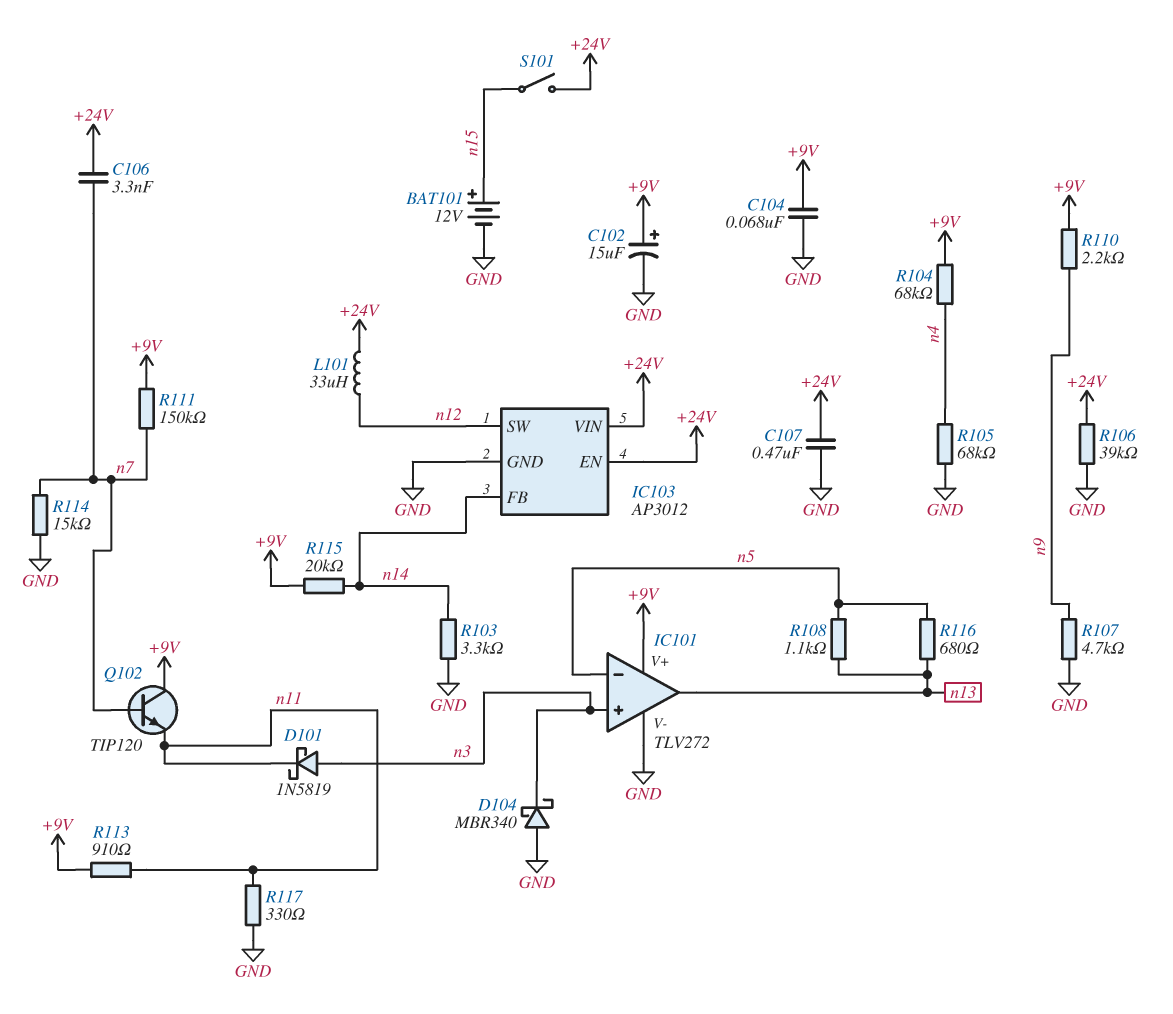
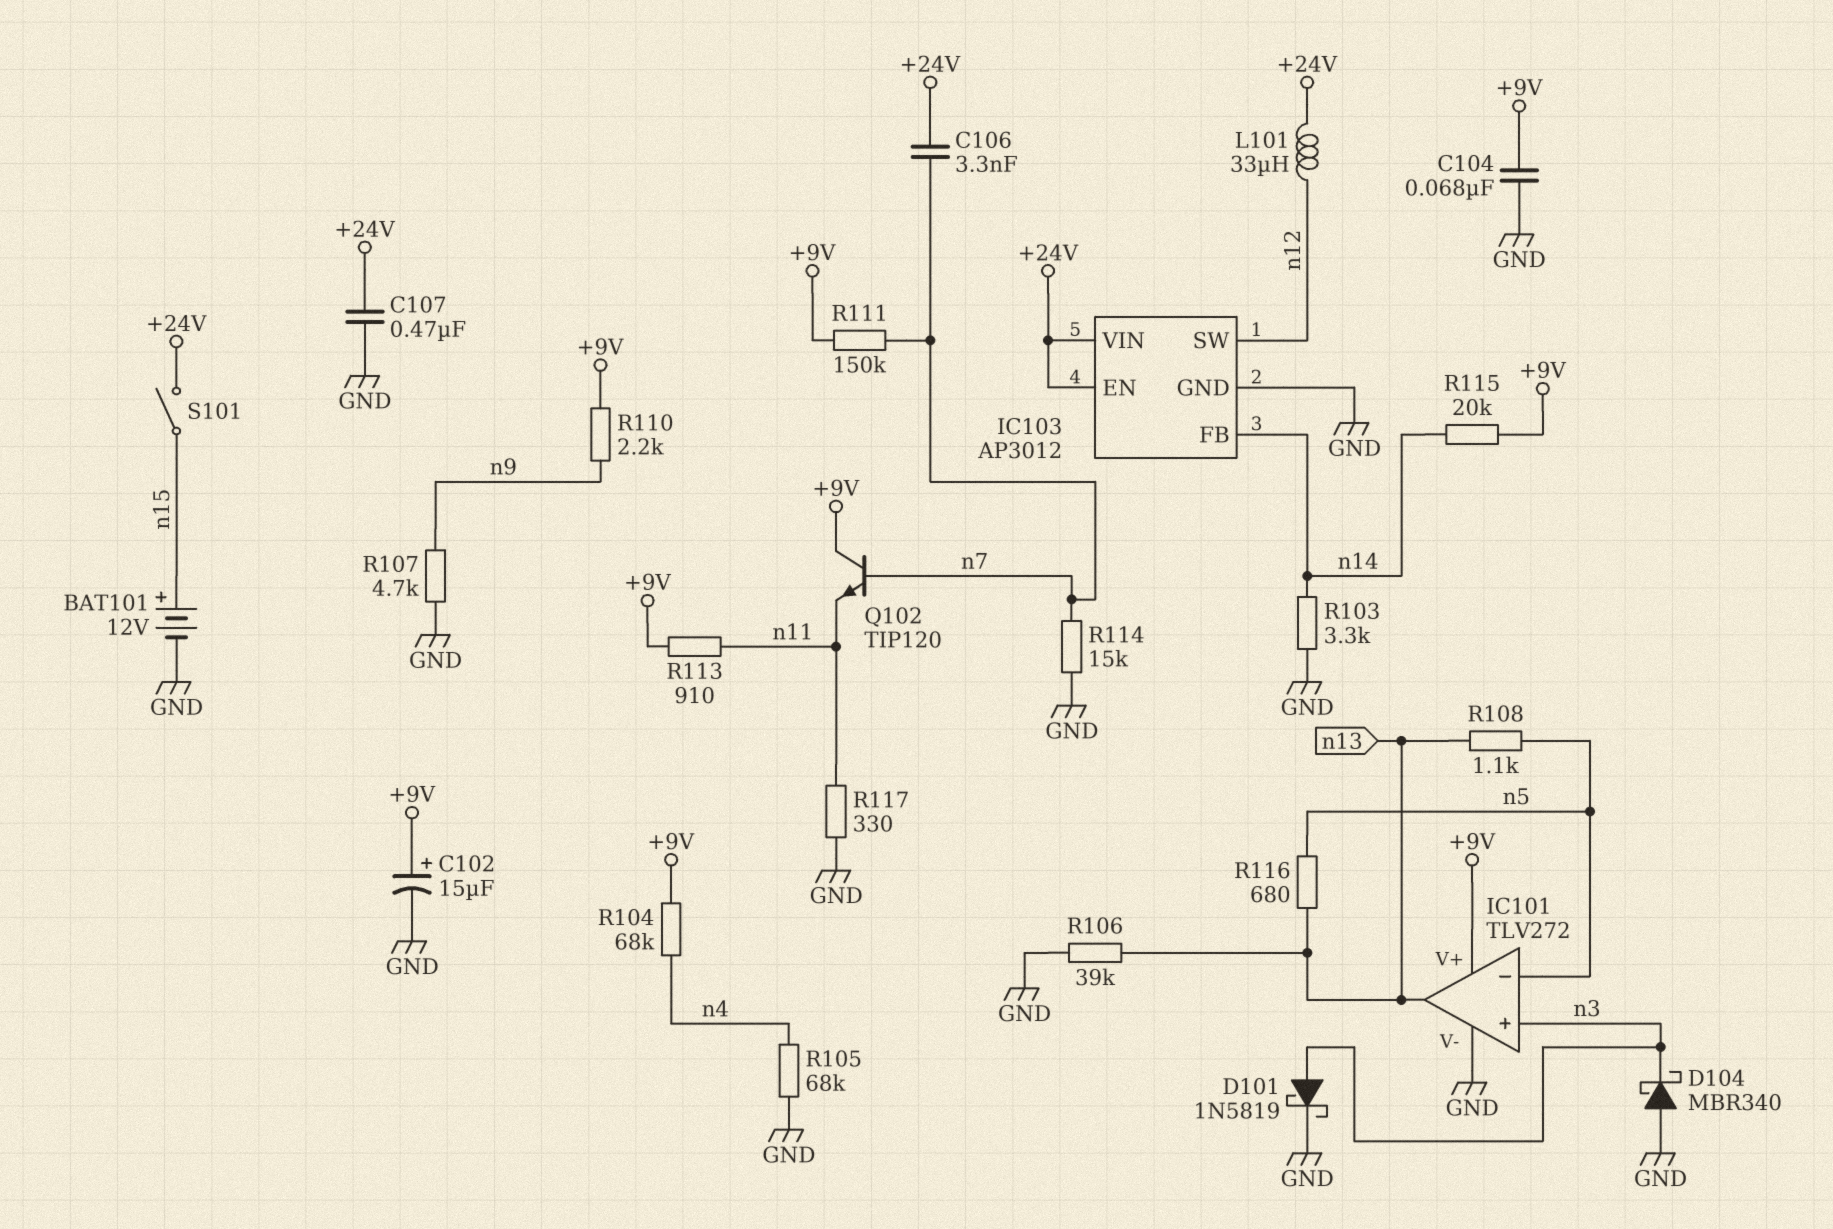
D101: schottky 1N5819 (A n3, K n11) -> schottky 1N5819 (A n3, K GND)
R106: 39k (+24V, GND) -> 39k (GND, n13)

